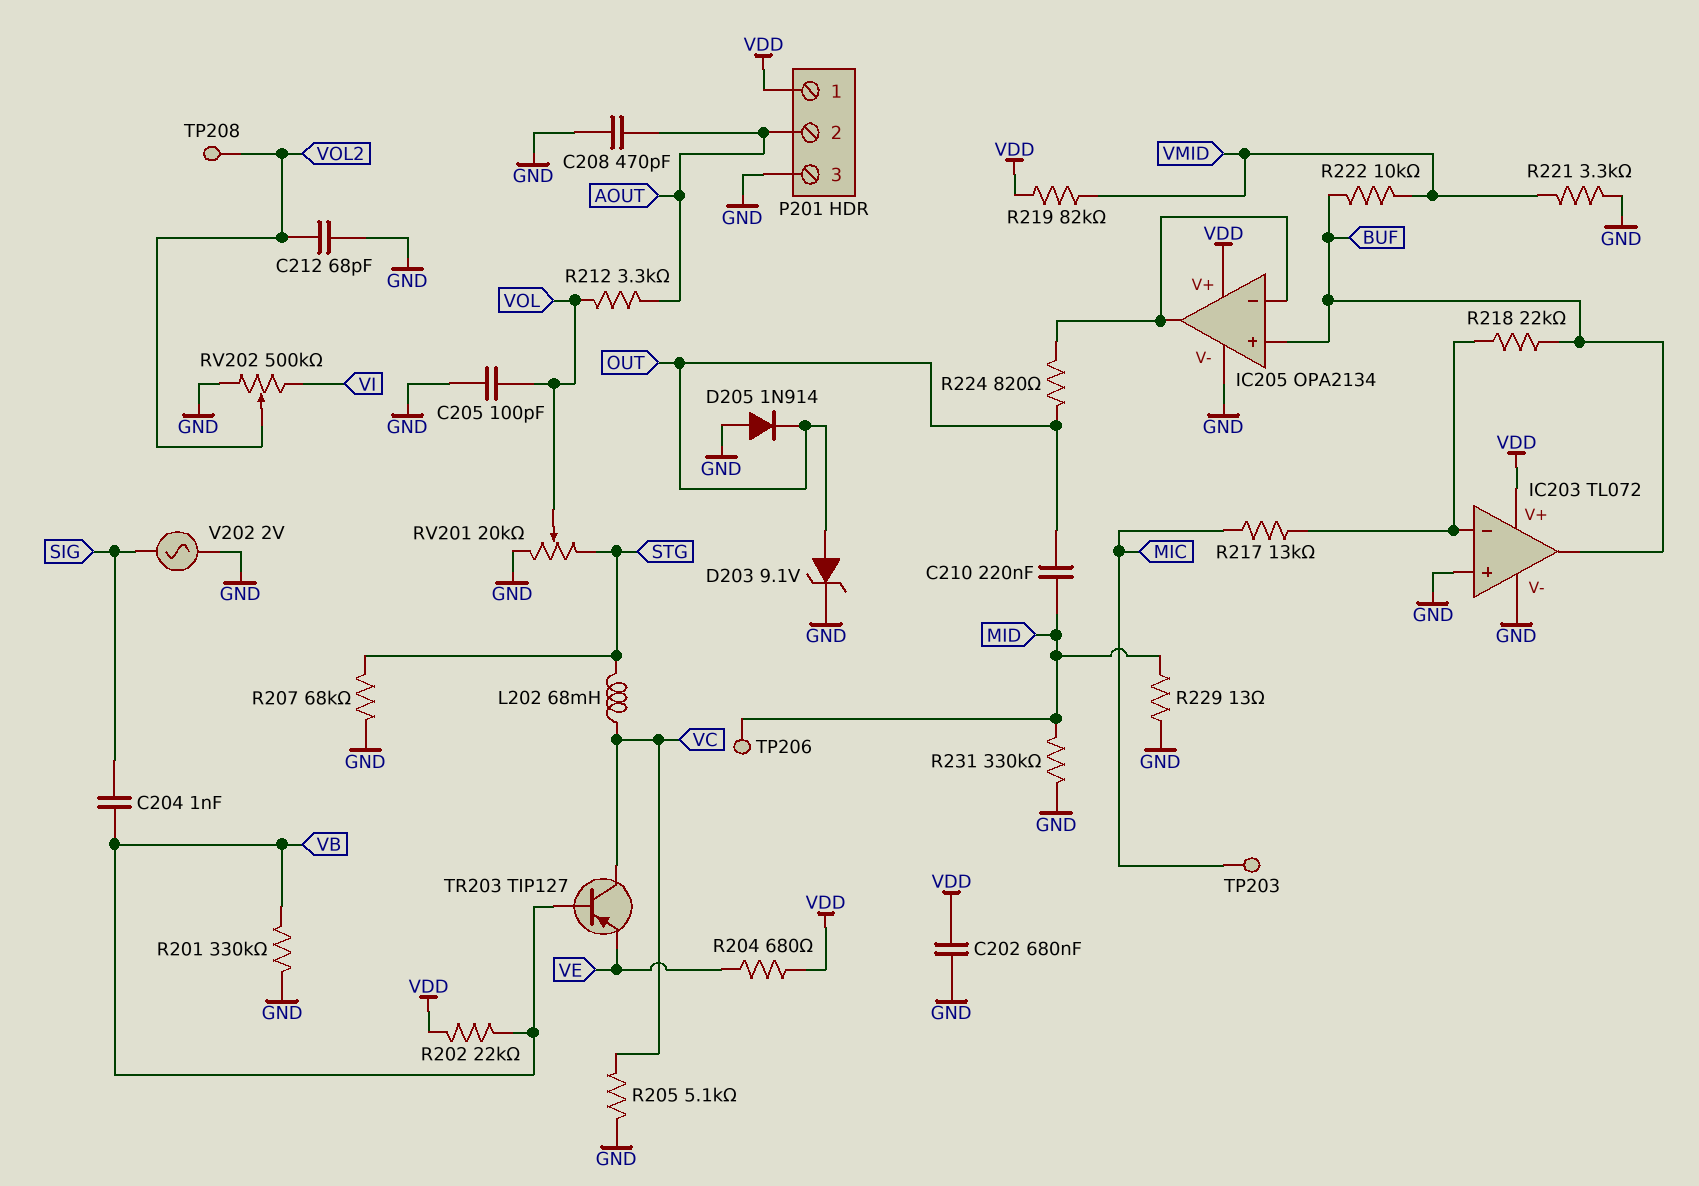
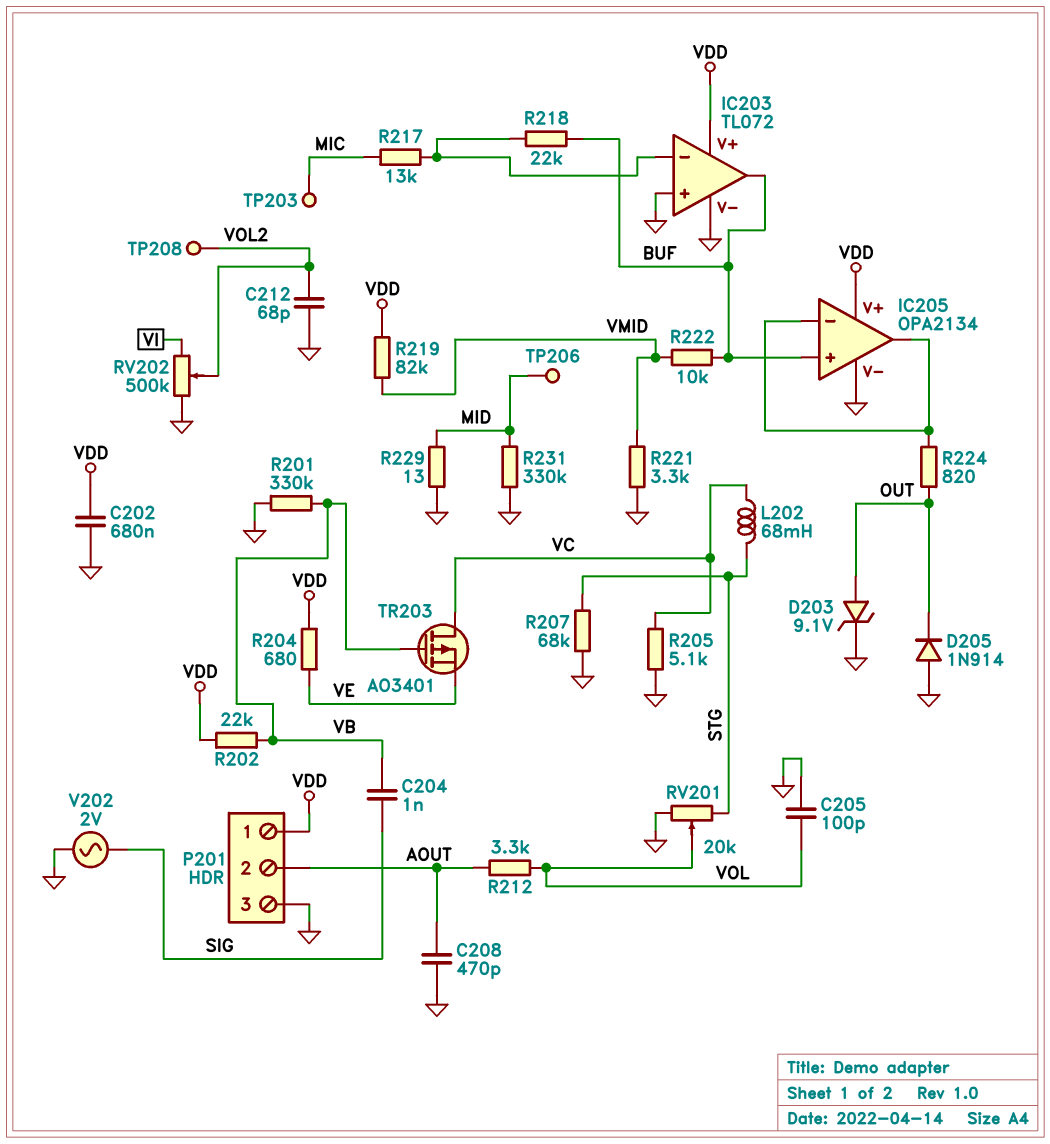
C210: 220nF (MID, OUT) -> none
TR203: PNP TIP127 (B VB, C VC, E VE) -> PMOS AO3401 (G VB, D VC, S VE)

